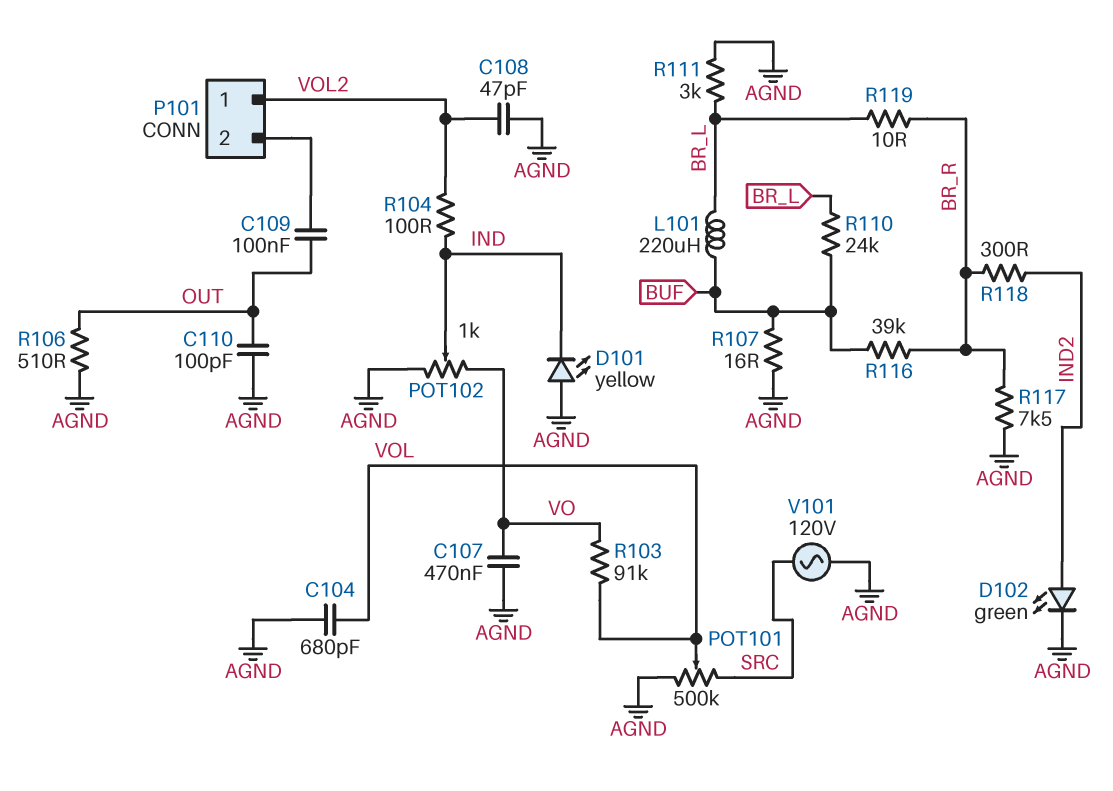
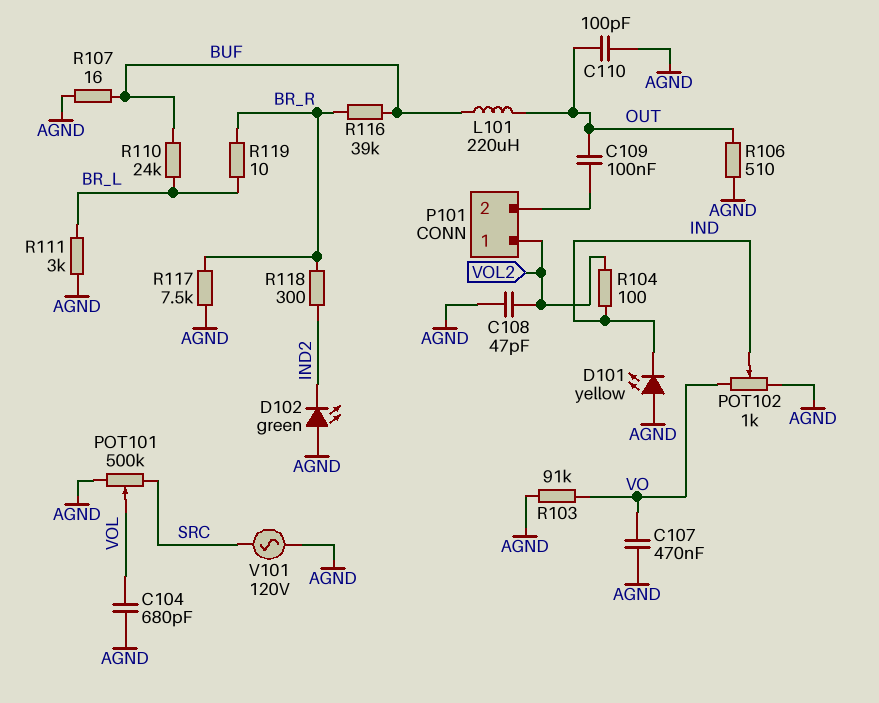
D102: LED green (A IND2, K AGND) -> LED green (A AGND, K IND2)
L101: 220uH (BR_L, BUF) -> 220uH (BUF, OUT)
R103: 91k (VO, VOL) -> 91k (AGND, VO)

